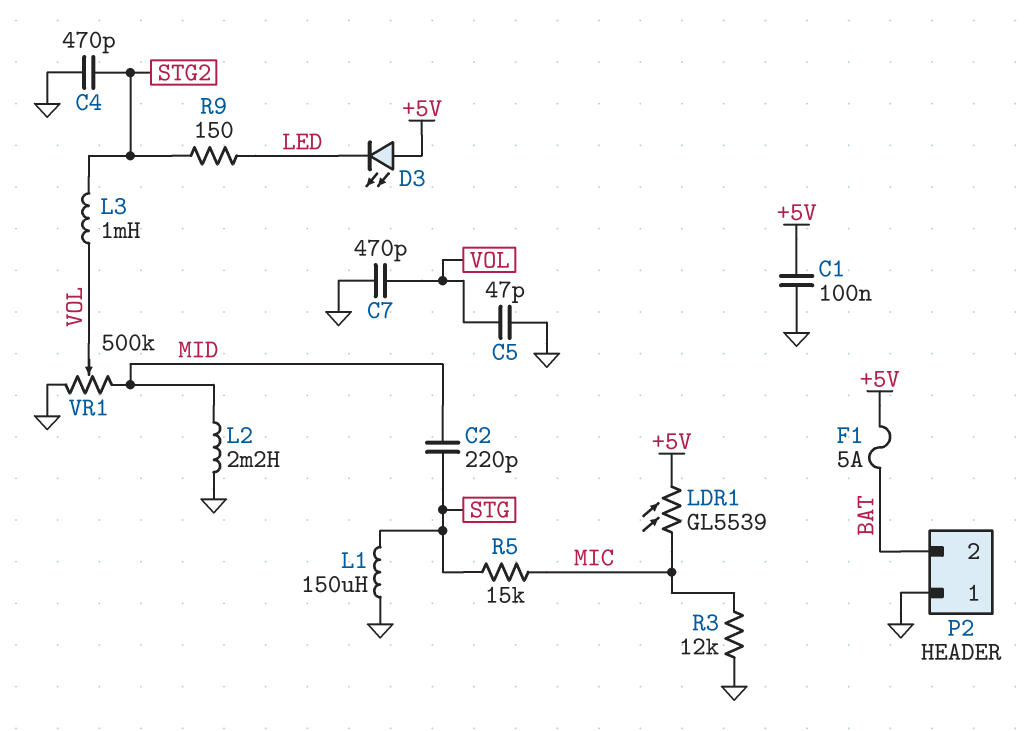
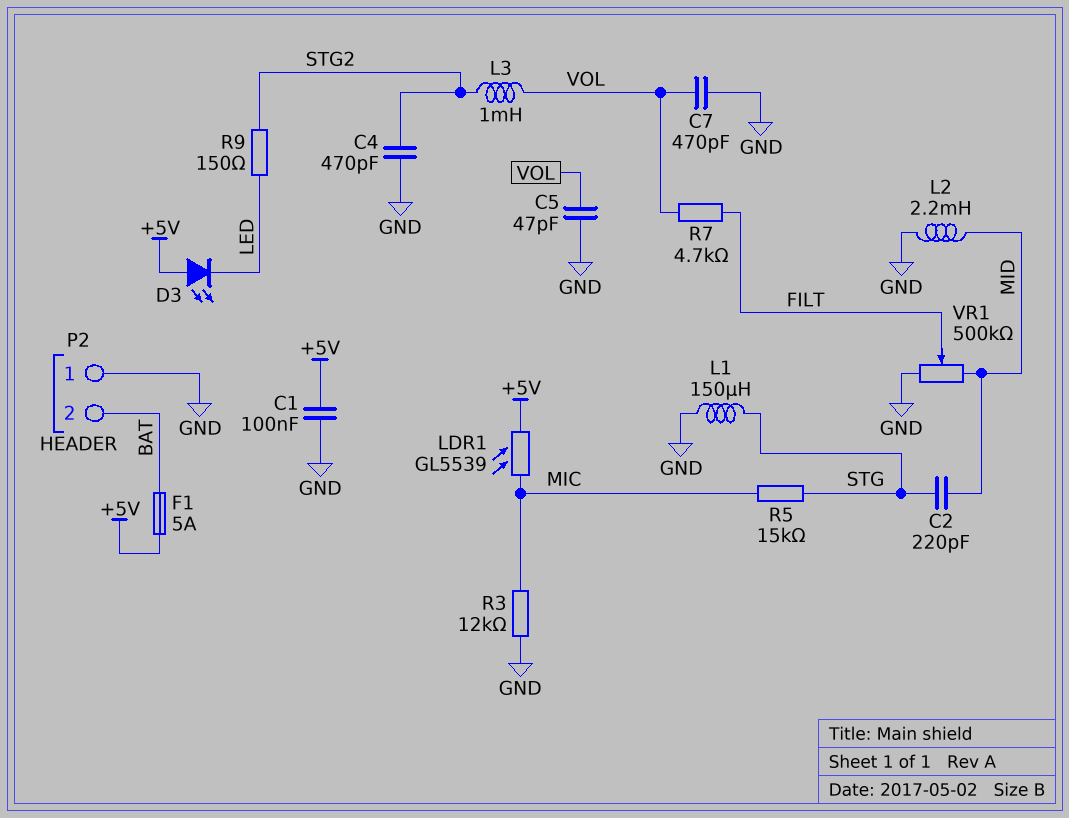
R7: none -> 4.7k (FILT, VOL)
VR1: 500k (GND, MID, wiper VOL) -> 500k (GND, MID, wiper FILT)

